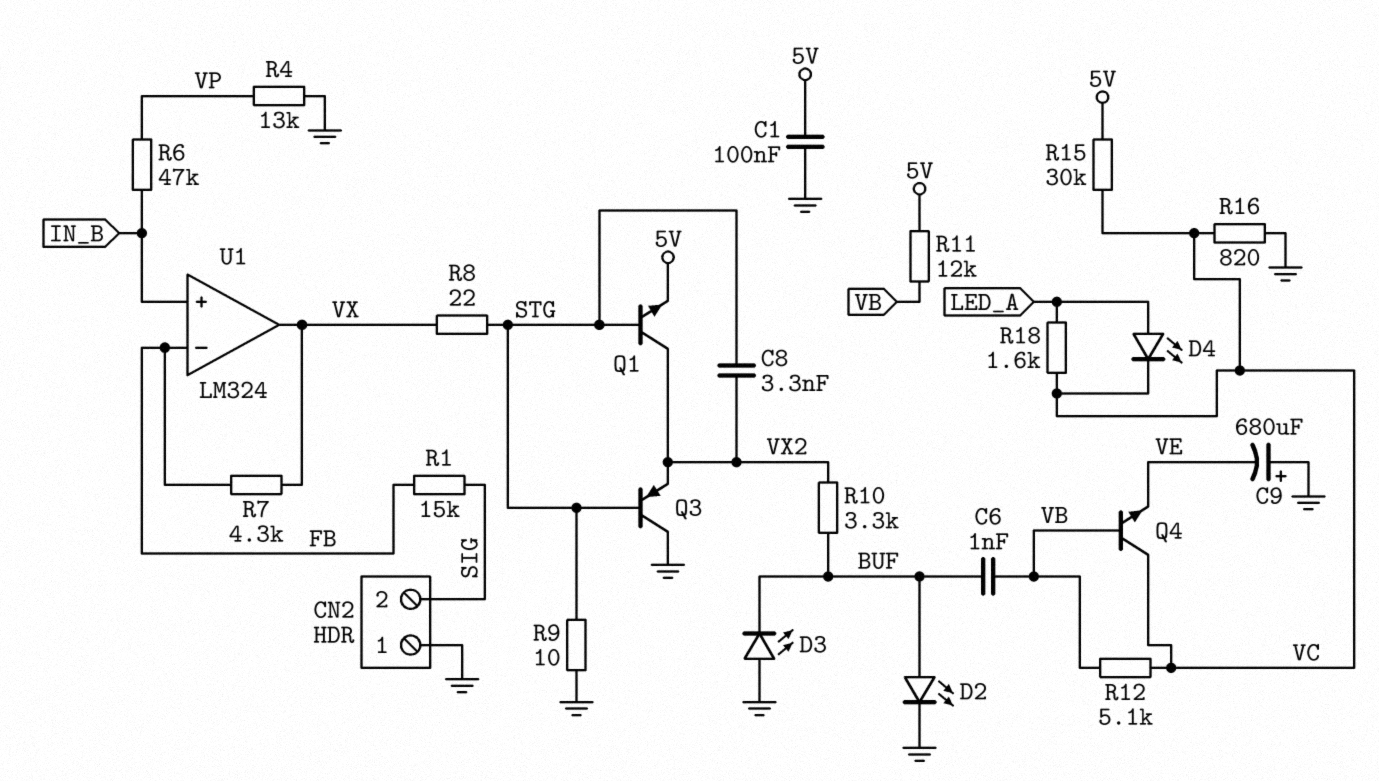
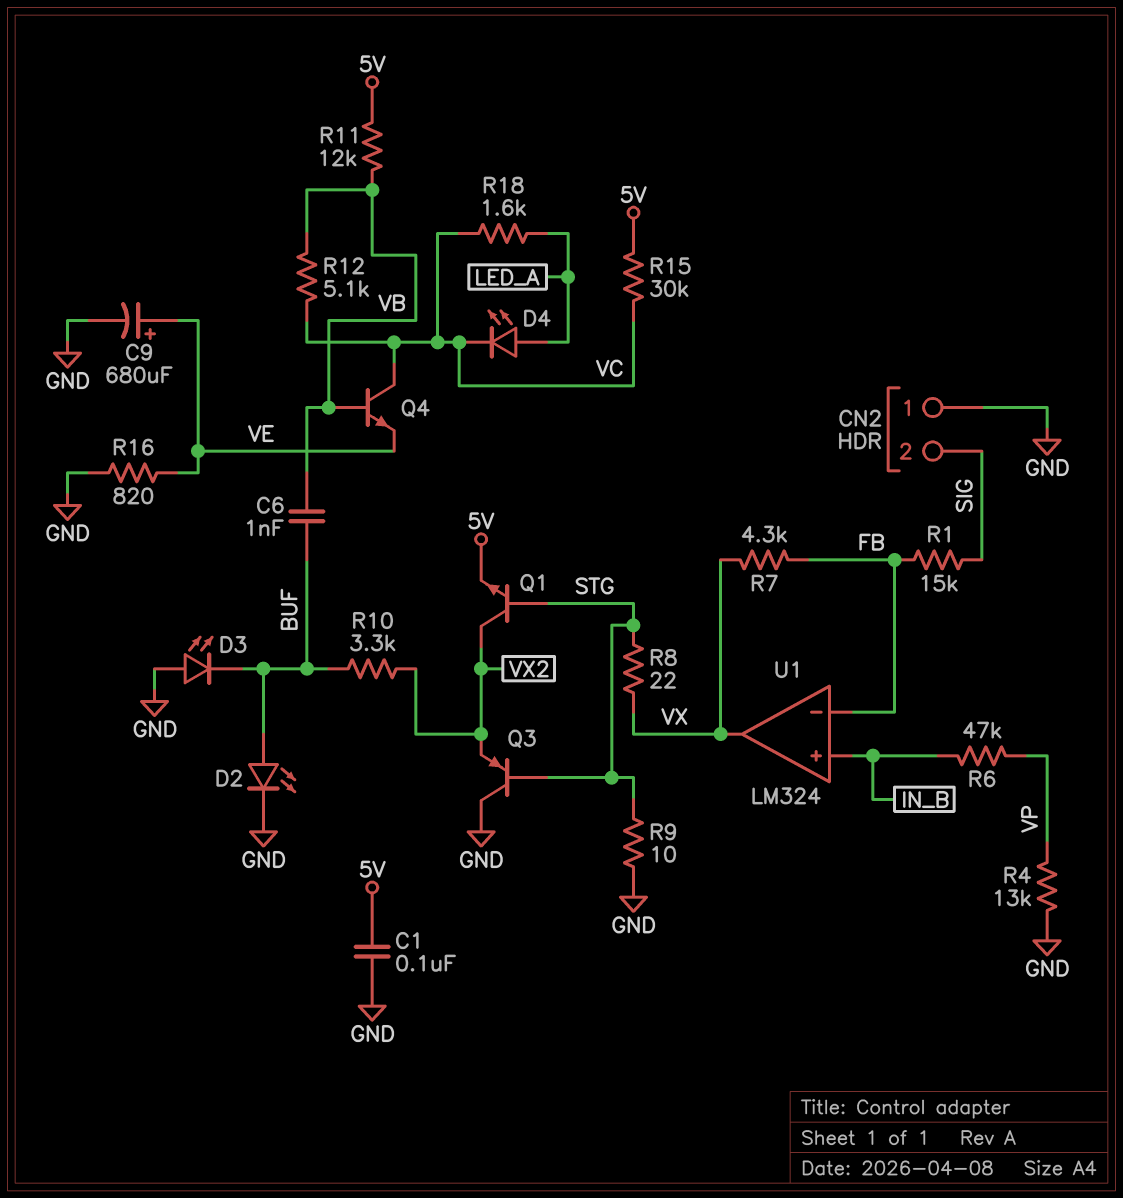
C8: 3.3nF (STG, VX2) -> none
C9: 680uF (plus GND, minus VE) -> 680uF (plus VE, minus GND)
R16: 820 (GND, VC) -> 820 (GND, VE)

